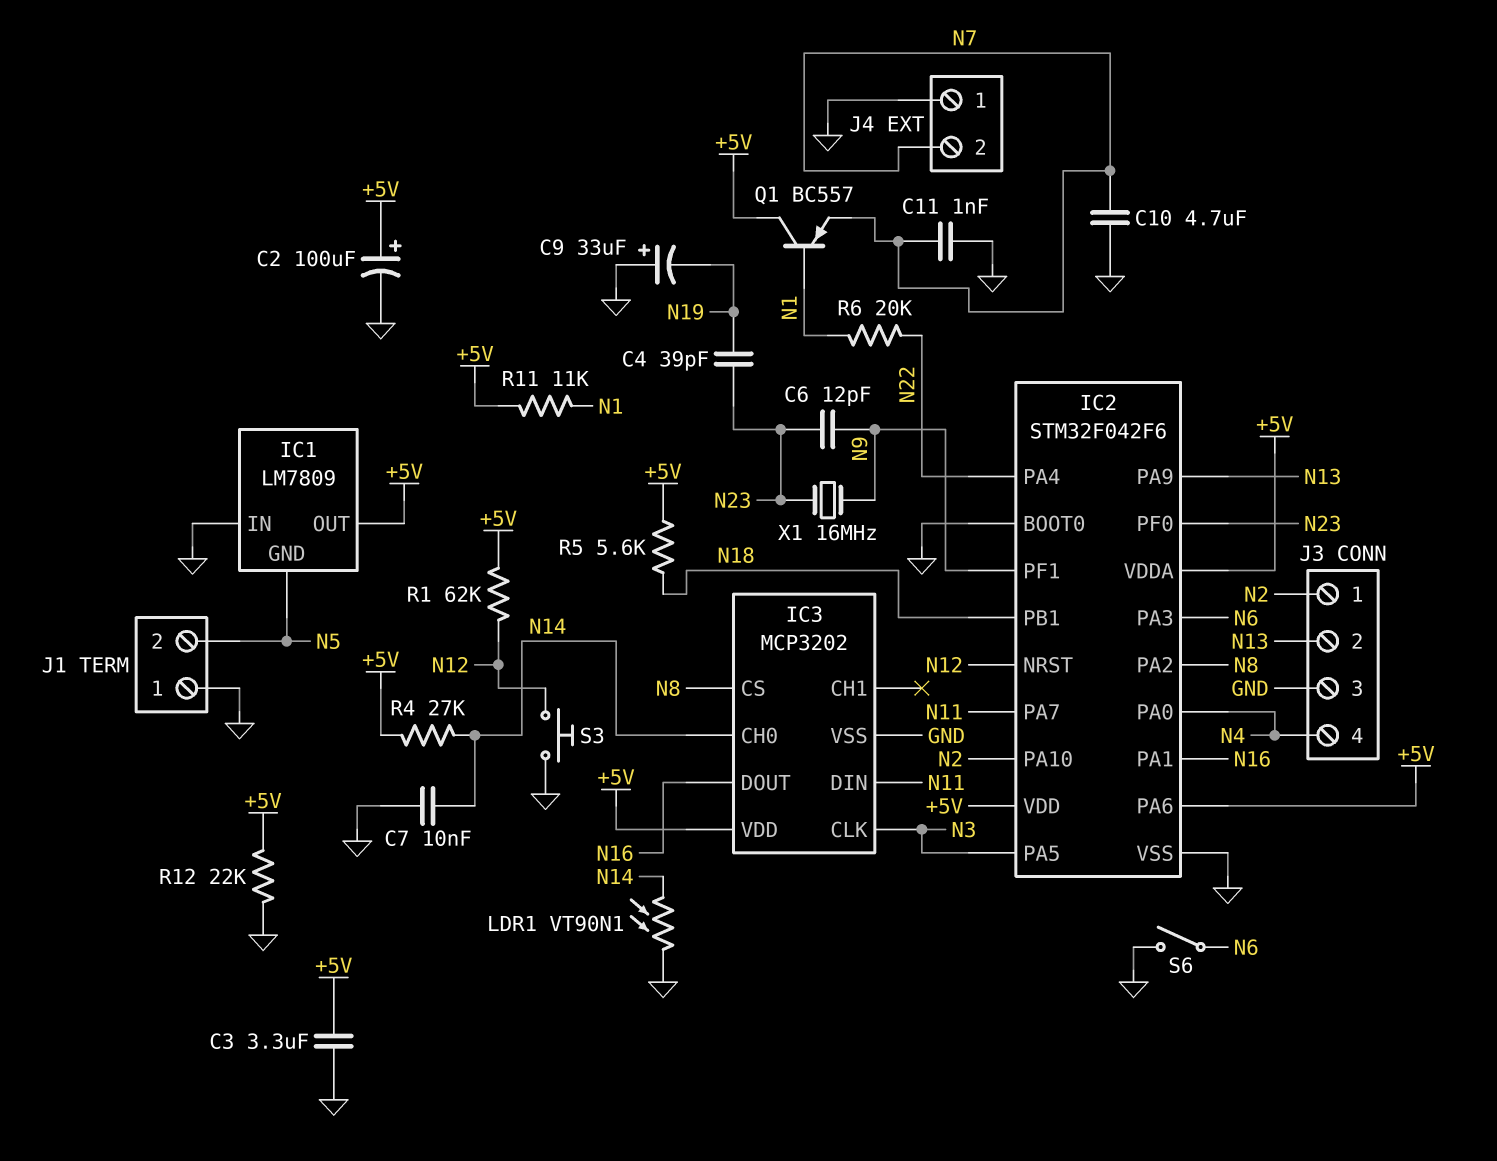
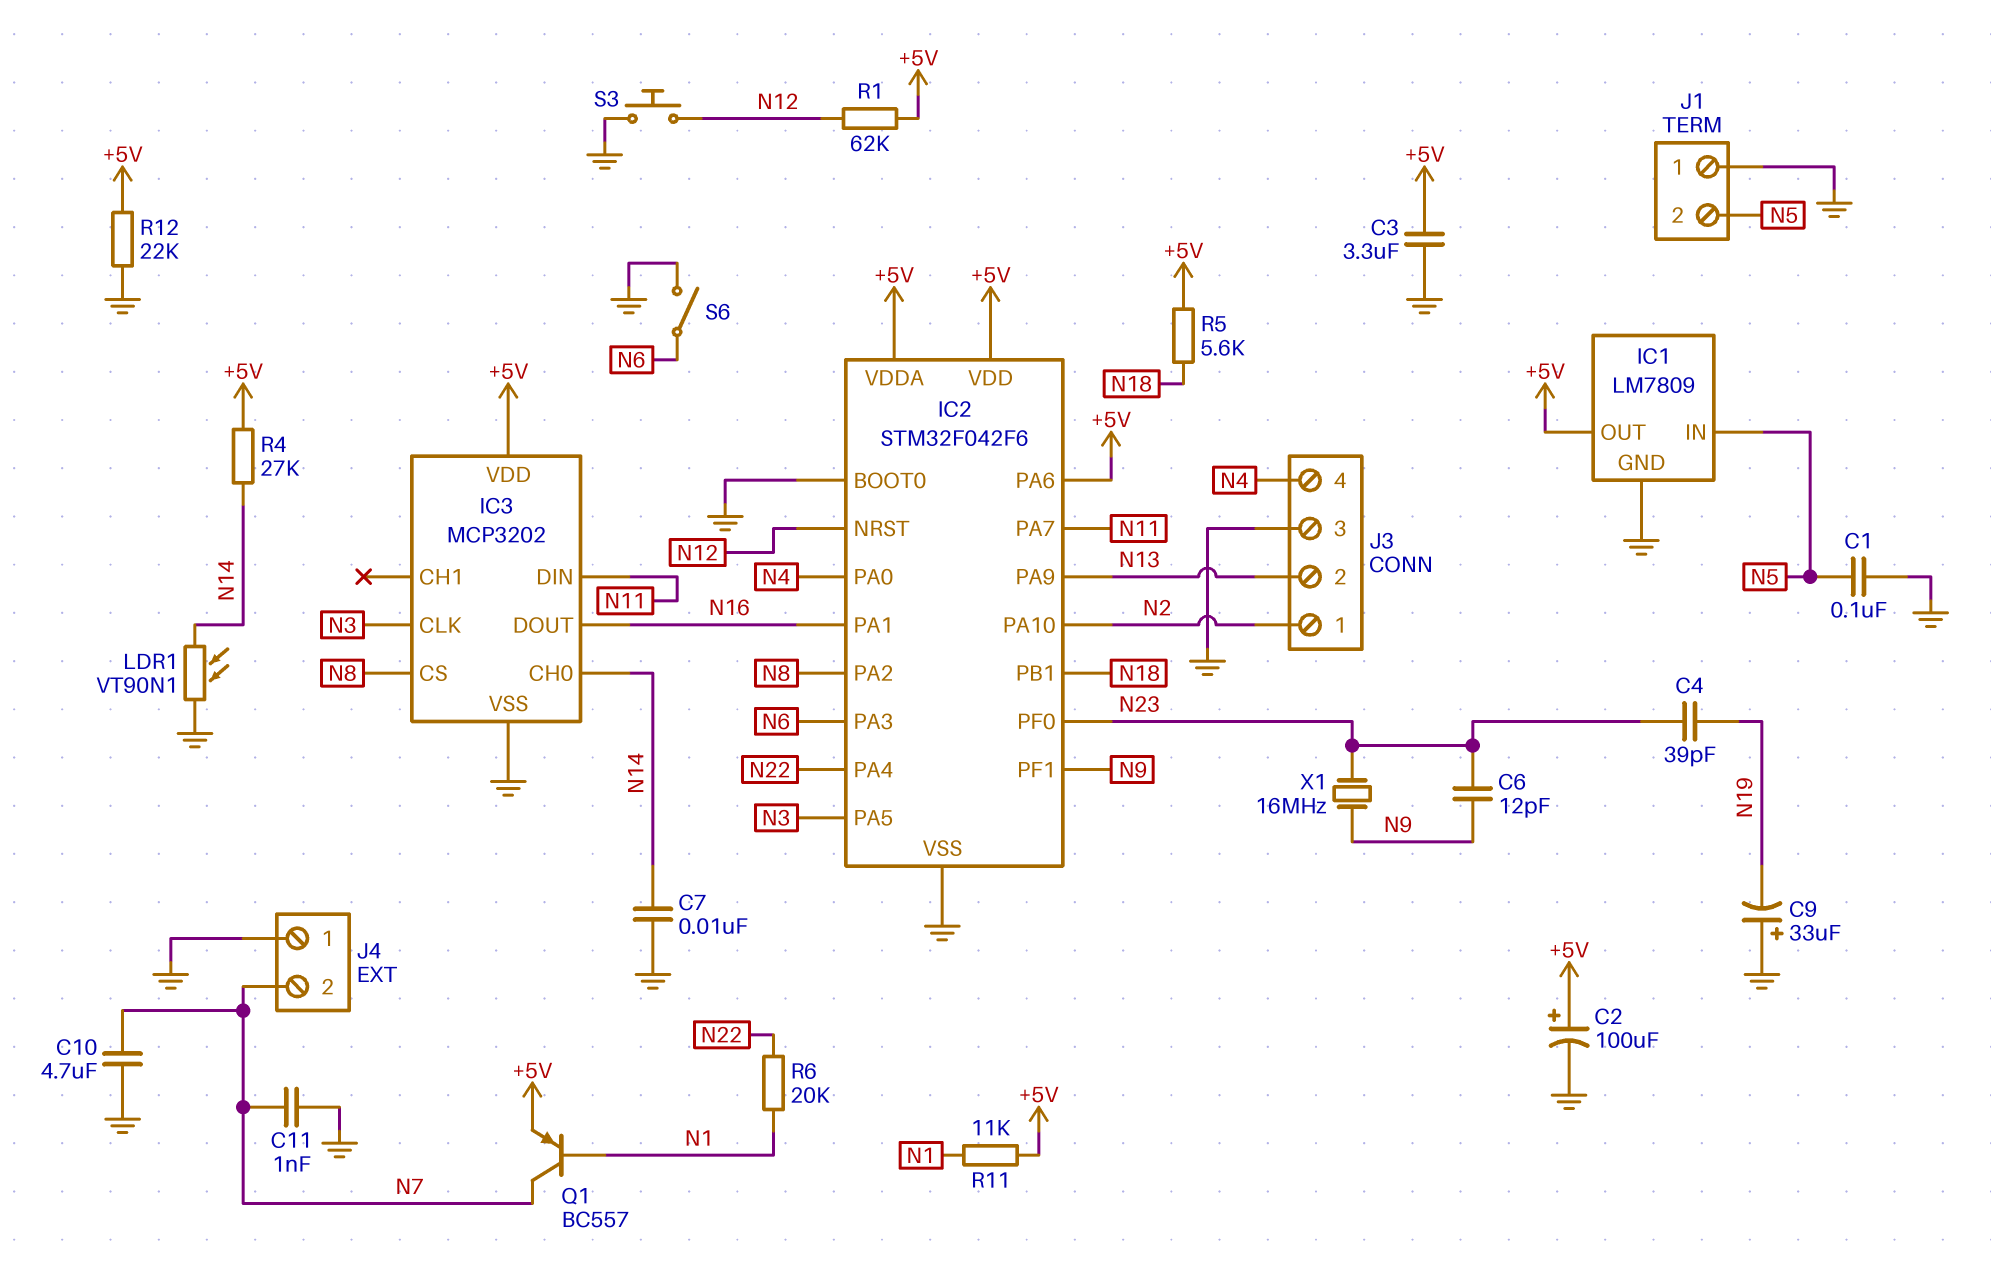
C1: none -> 100nF (GND, N5)
IC1 pin GND: N5 -> GND
IC1 pin IN: GND -> N5
Q1: PNP BC557 (B N1, C +5V, E N7) -> PNP BC557 (B N1, C N7, E +5V)

